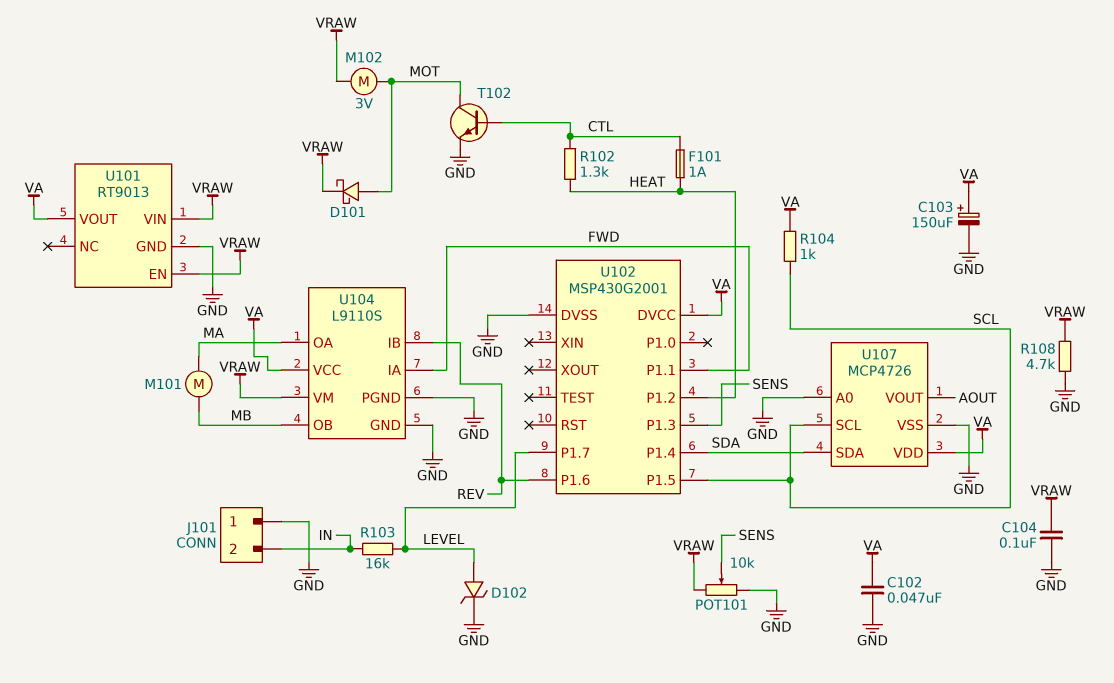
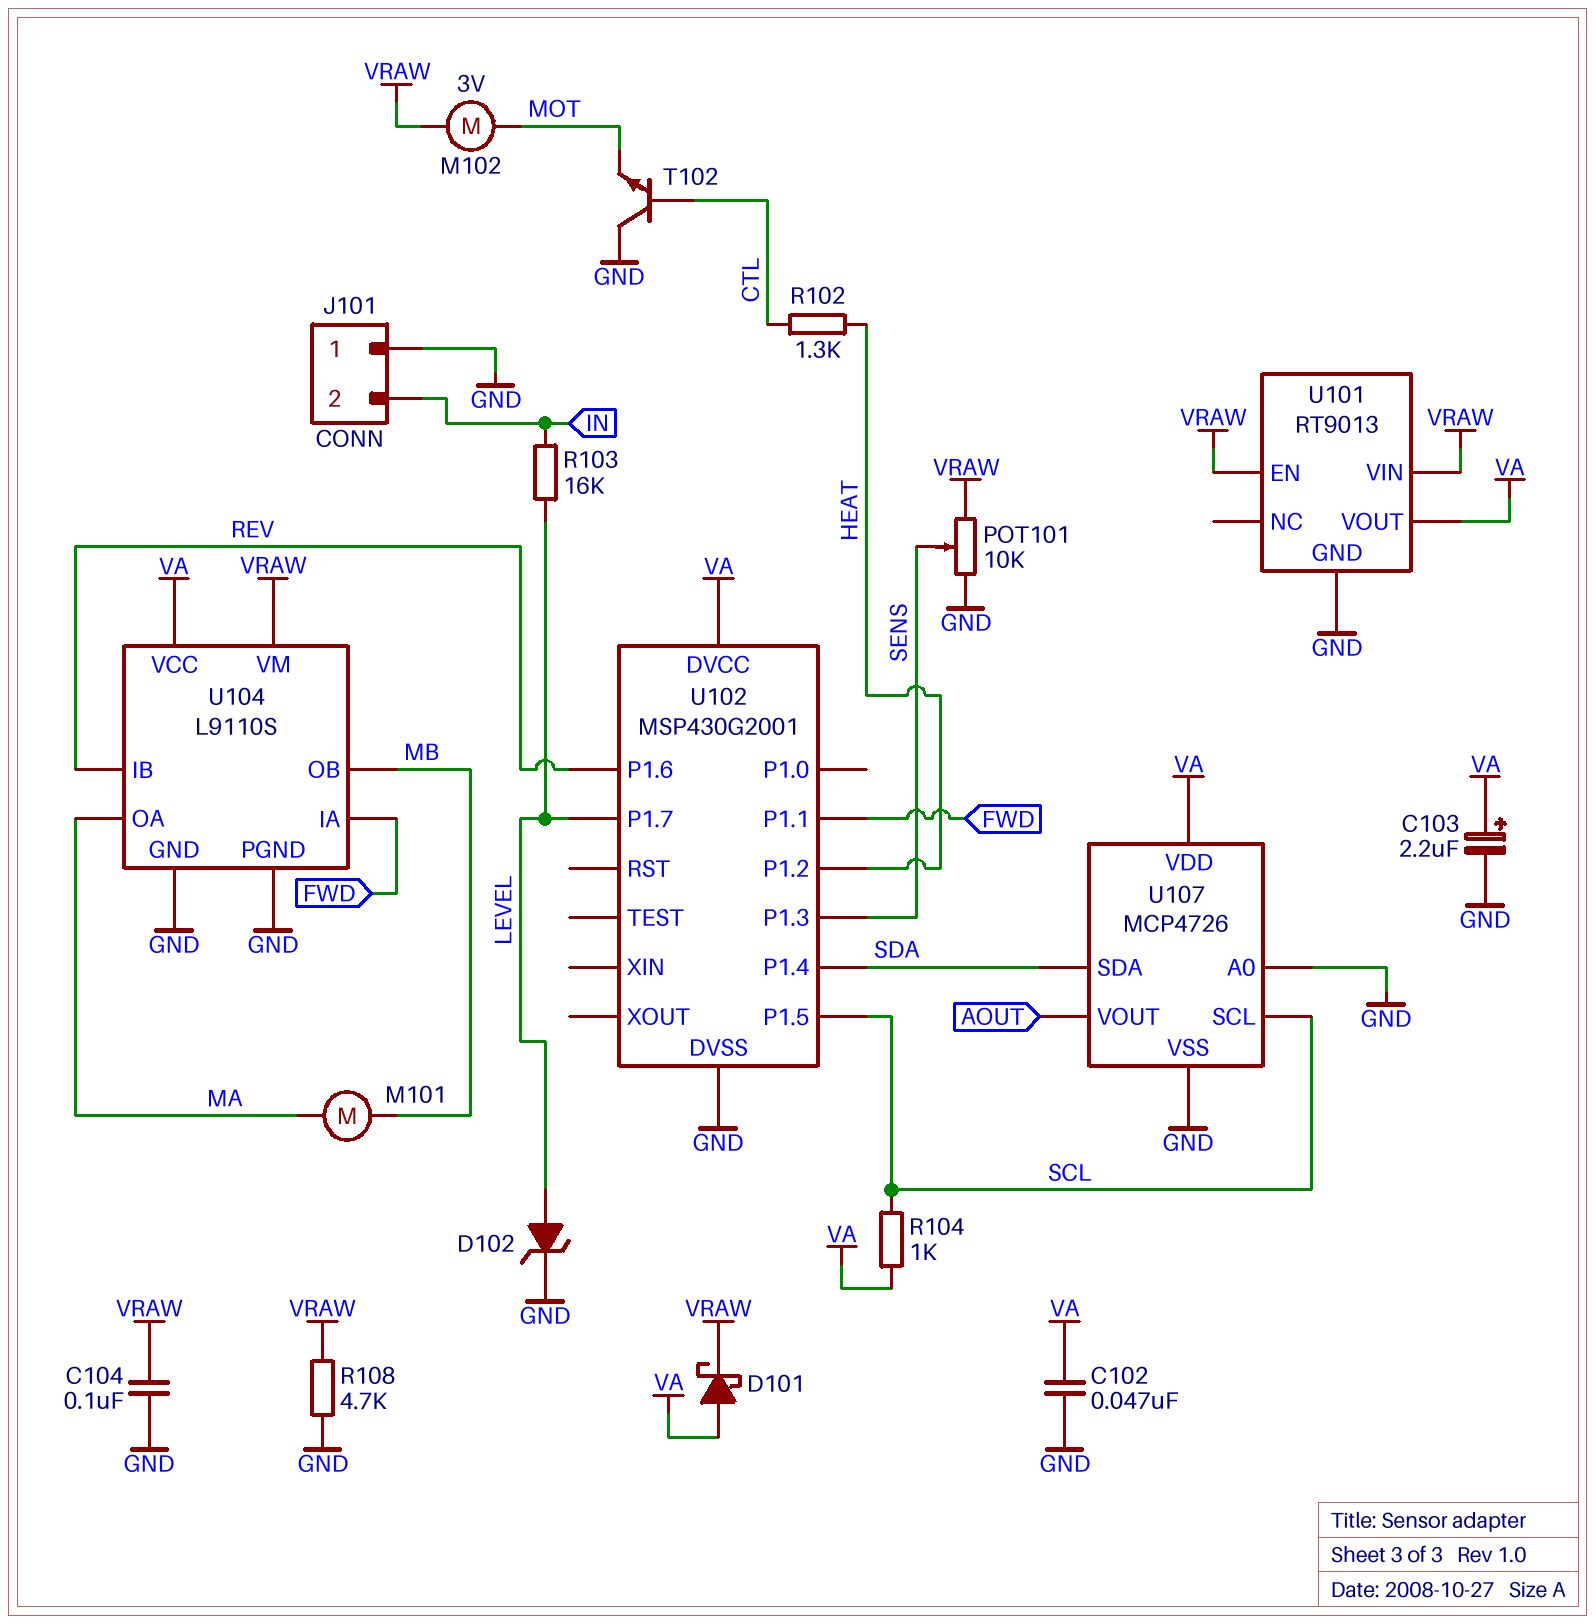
C103: 150uF (plus VA, minus GND) -> 2.2uF (plus VA, minus GND)
D101: schottky (A MOT, K VRAW) -> schottky (A VA, K VRAW)
F101: 1A (CTL, HEAT) -> none
T102: NPN (B CTL, C MOT, E GND) -> NPN (B CTL, C GND, E MOT)

